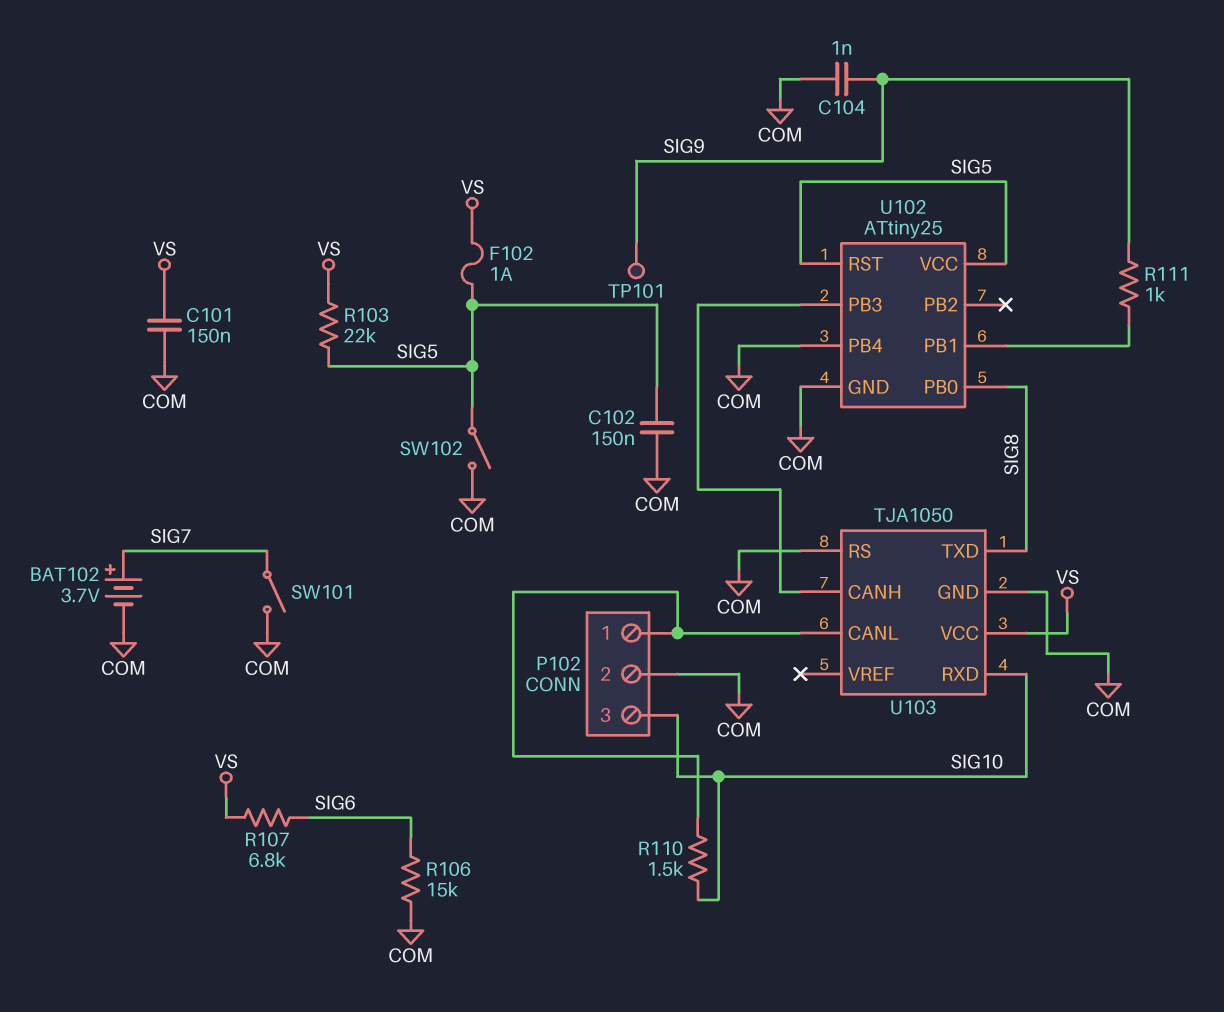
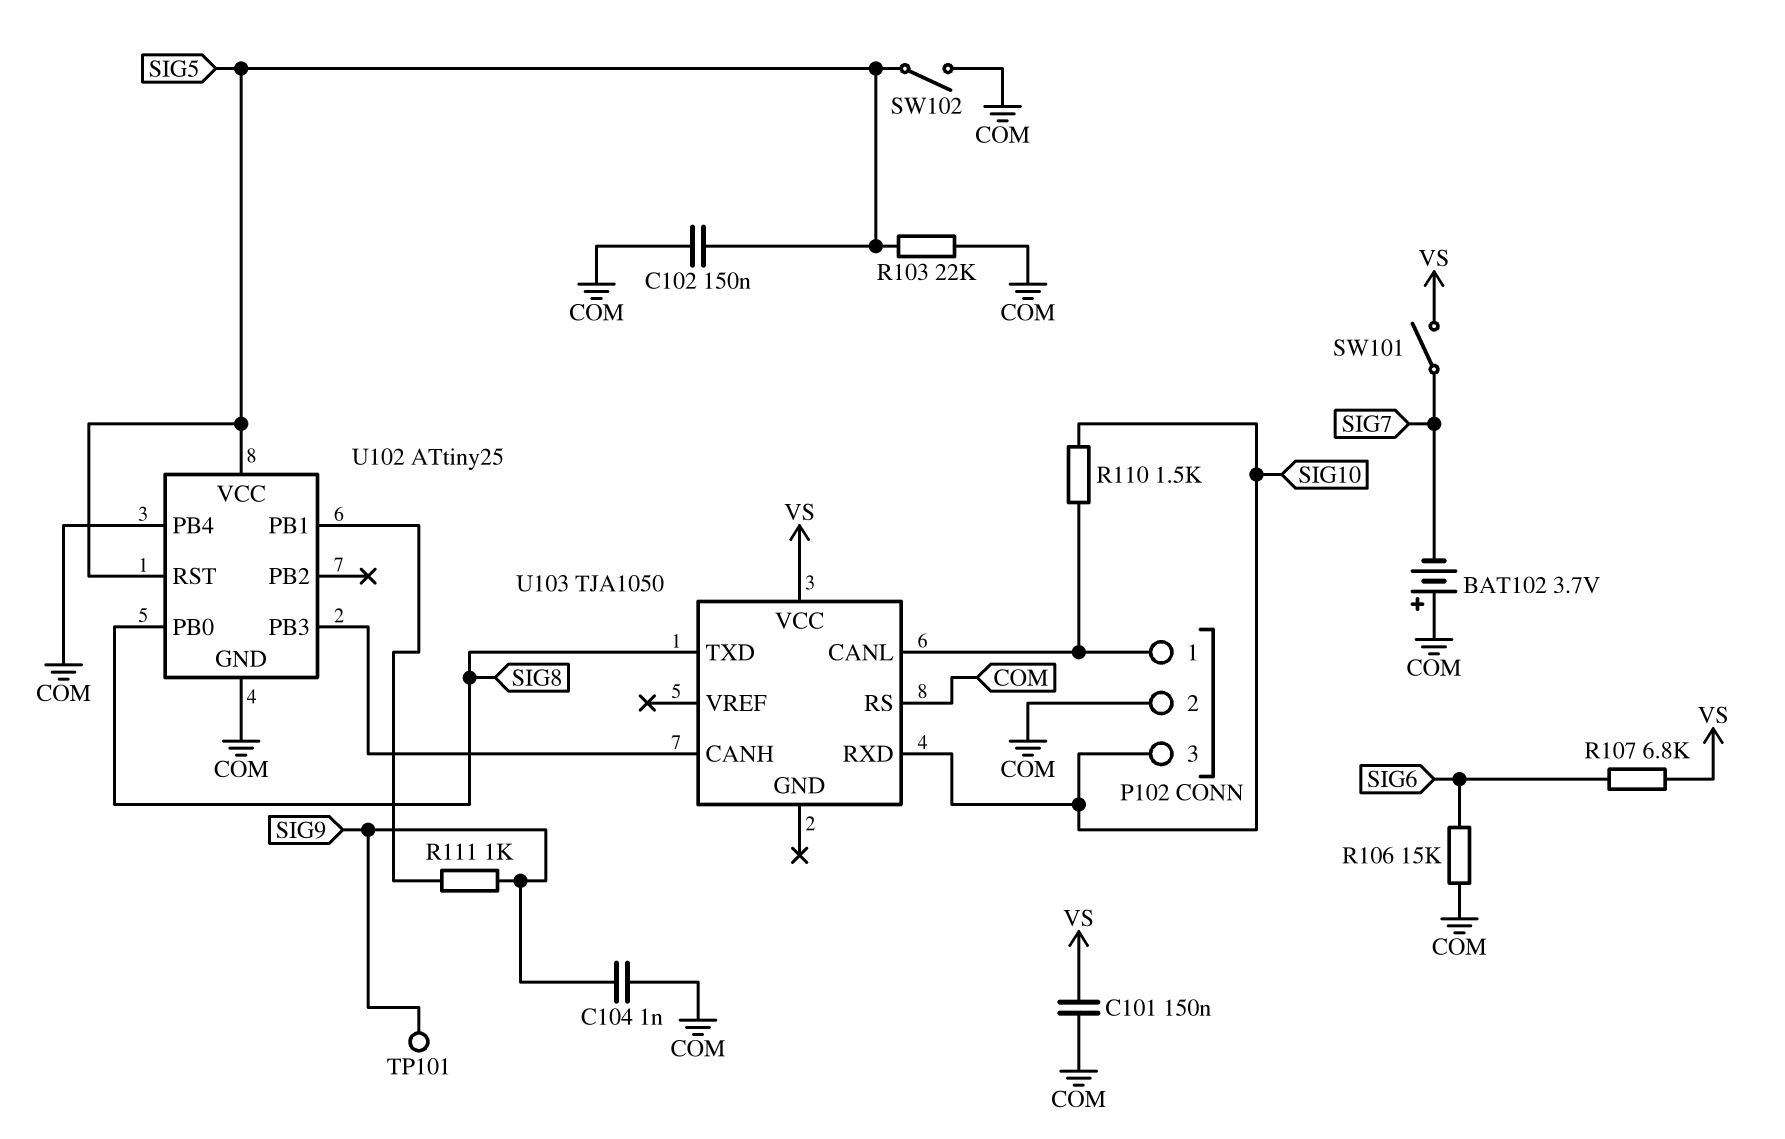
BAT102: 3.7V (plus SIG7, minus COM) -> 3.7V (plus COM, minus SIG7)
F102: 1A (SIG5, VS) -> none
R103: 22k (SIG5, VS) -> 22k (COM, SIG5)
SW101: switch (COM, SIG7) -> switch (SIG7, VS)
U103 pin GND: COM -> none

